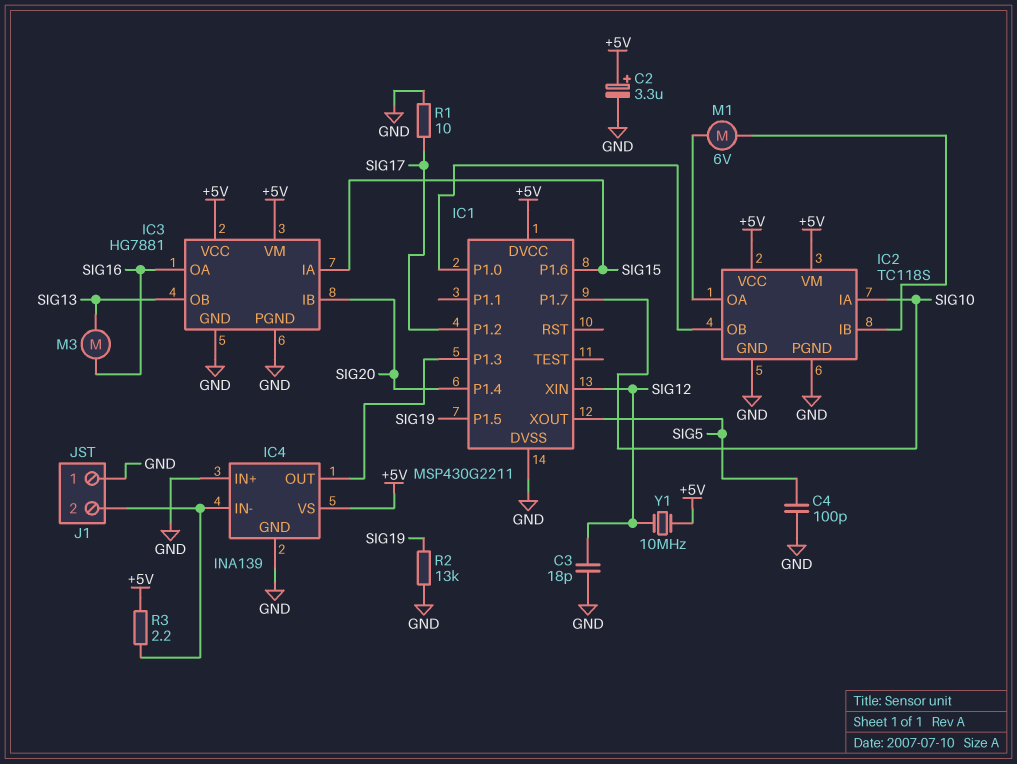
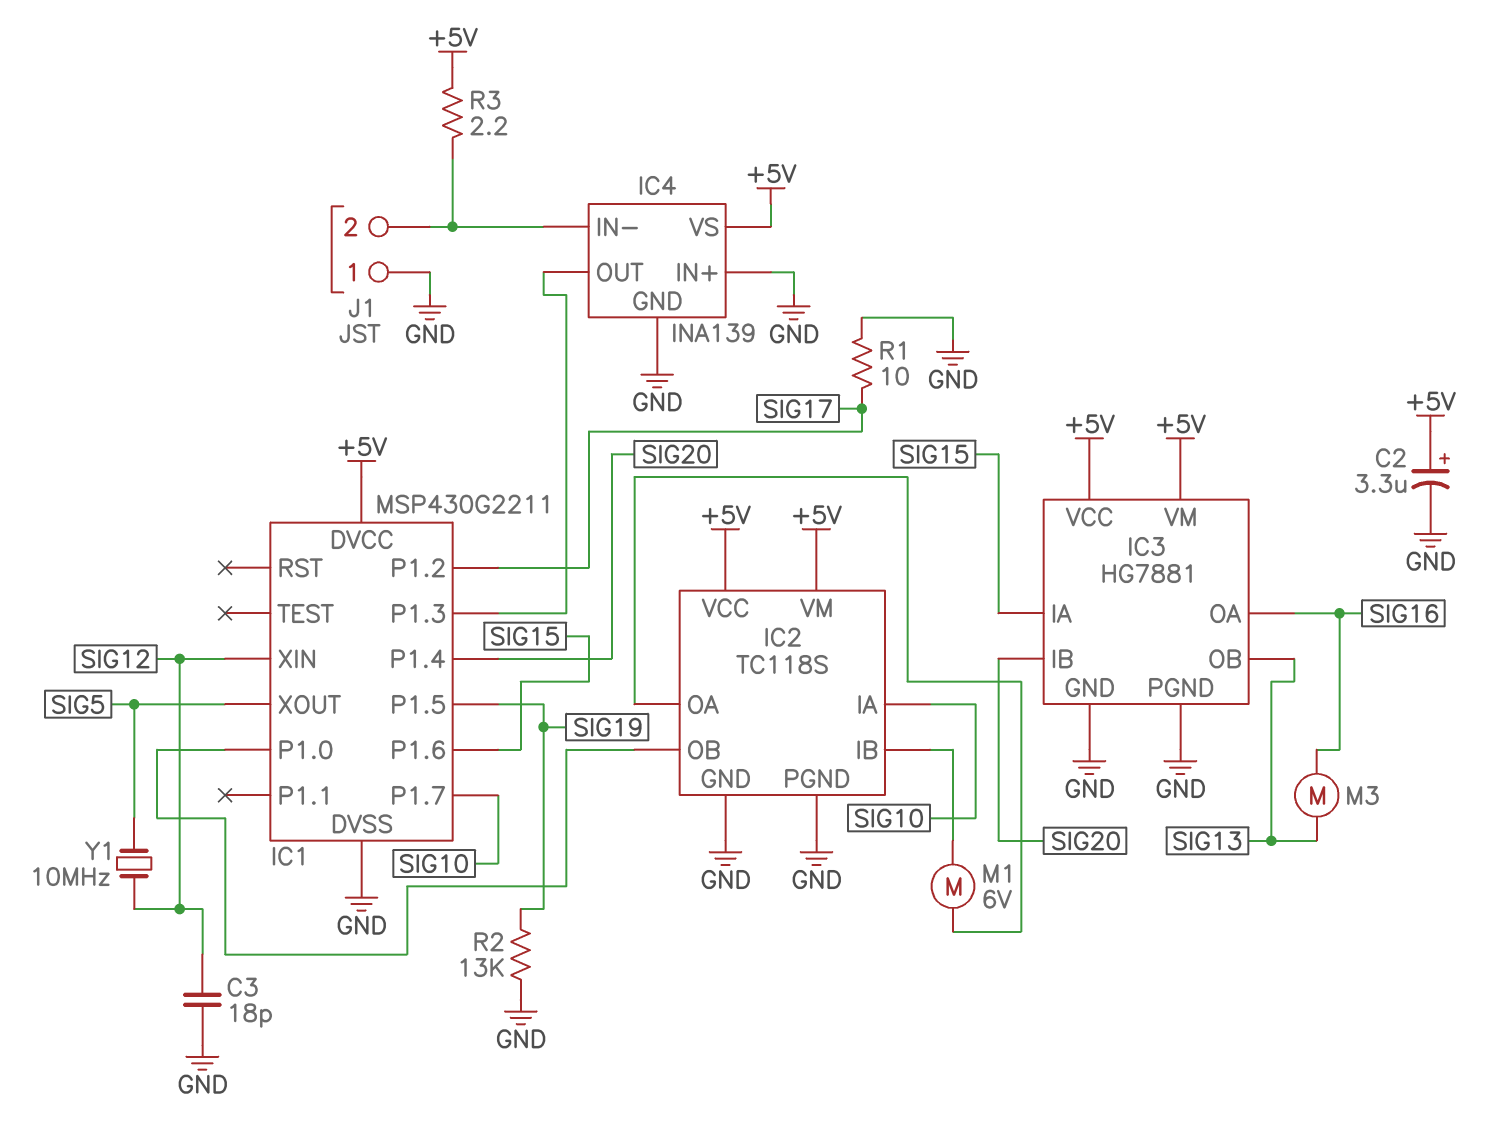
C4: 100pF (GND, SIG5) -> none
Y1: 10MHz (+5V, SIG12) -> 10MHz (SIG5, SIG12)

